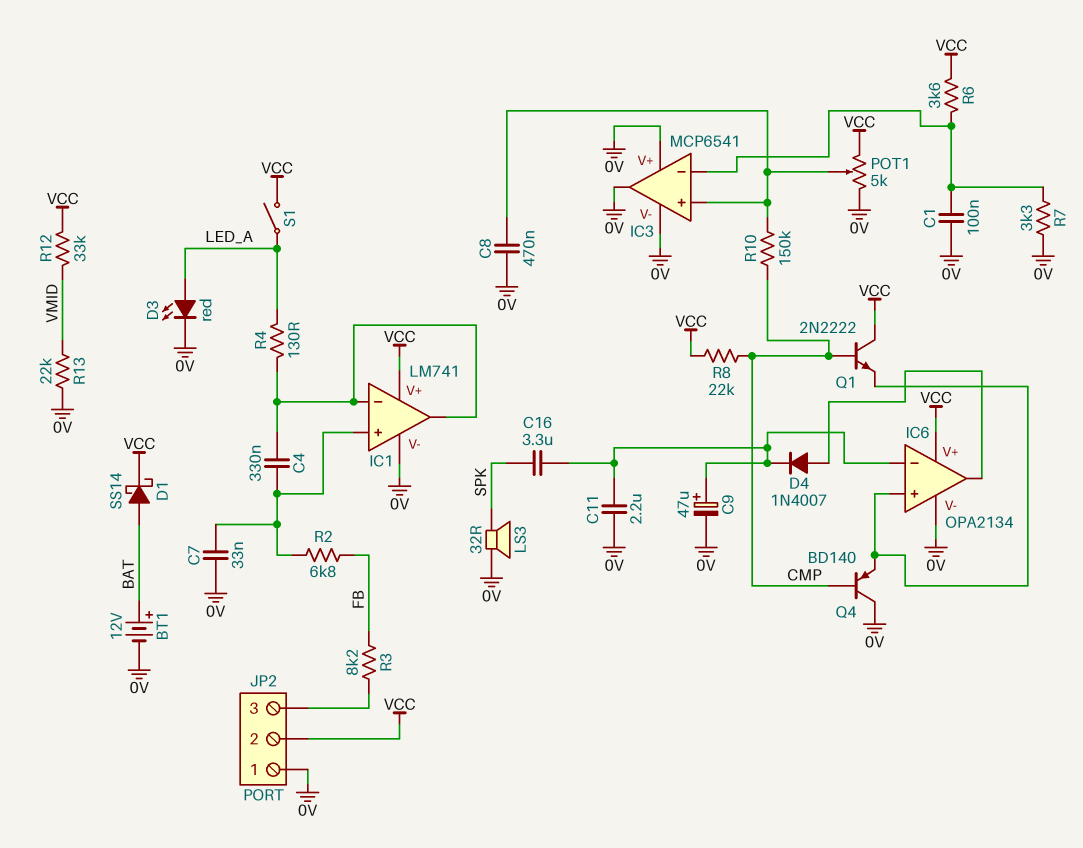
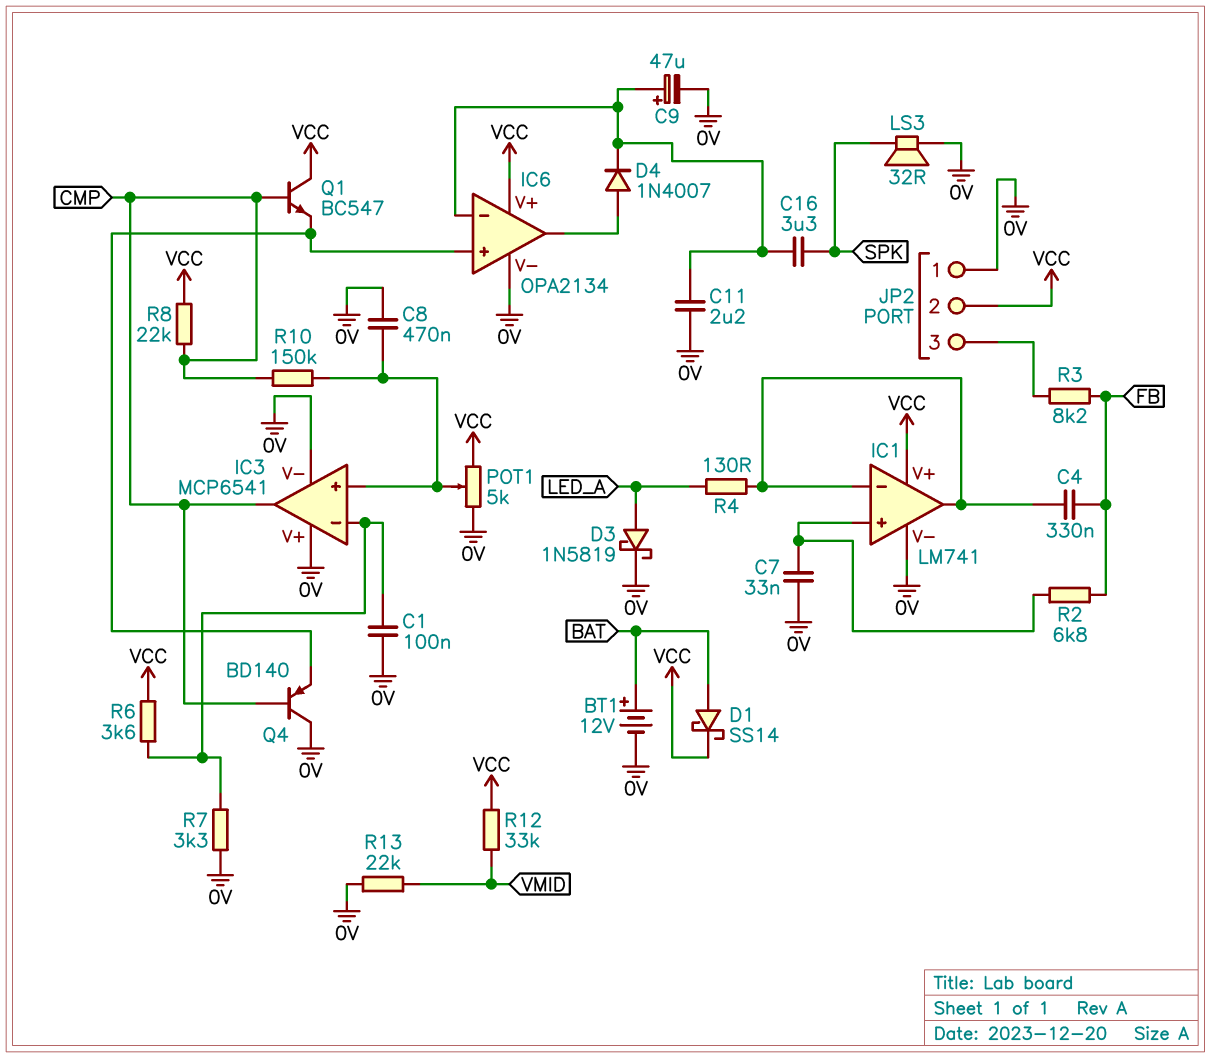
C4: 330nF (IC1/in+, IC1/in-) -> 330nF (FB, IC1/in-)
D3: LED red (A LED_A, K 0V) -> schottky 1N5819 (A LED_A, K 0V)
IC3 pin out: 0V -> CMP
Q1: NPN 2N2222 (B CMP, C VCC, E IC6/in+) -> NPN BC547 (B CMP, C VCC, E IC6/in+)
S1: switch (LED_A, VCC) -> none

